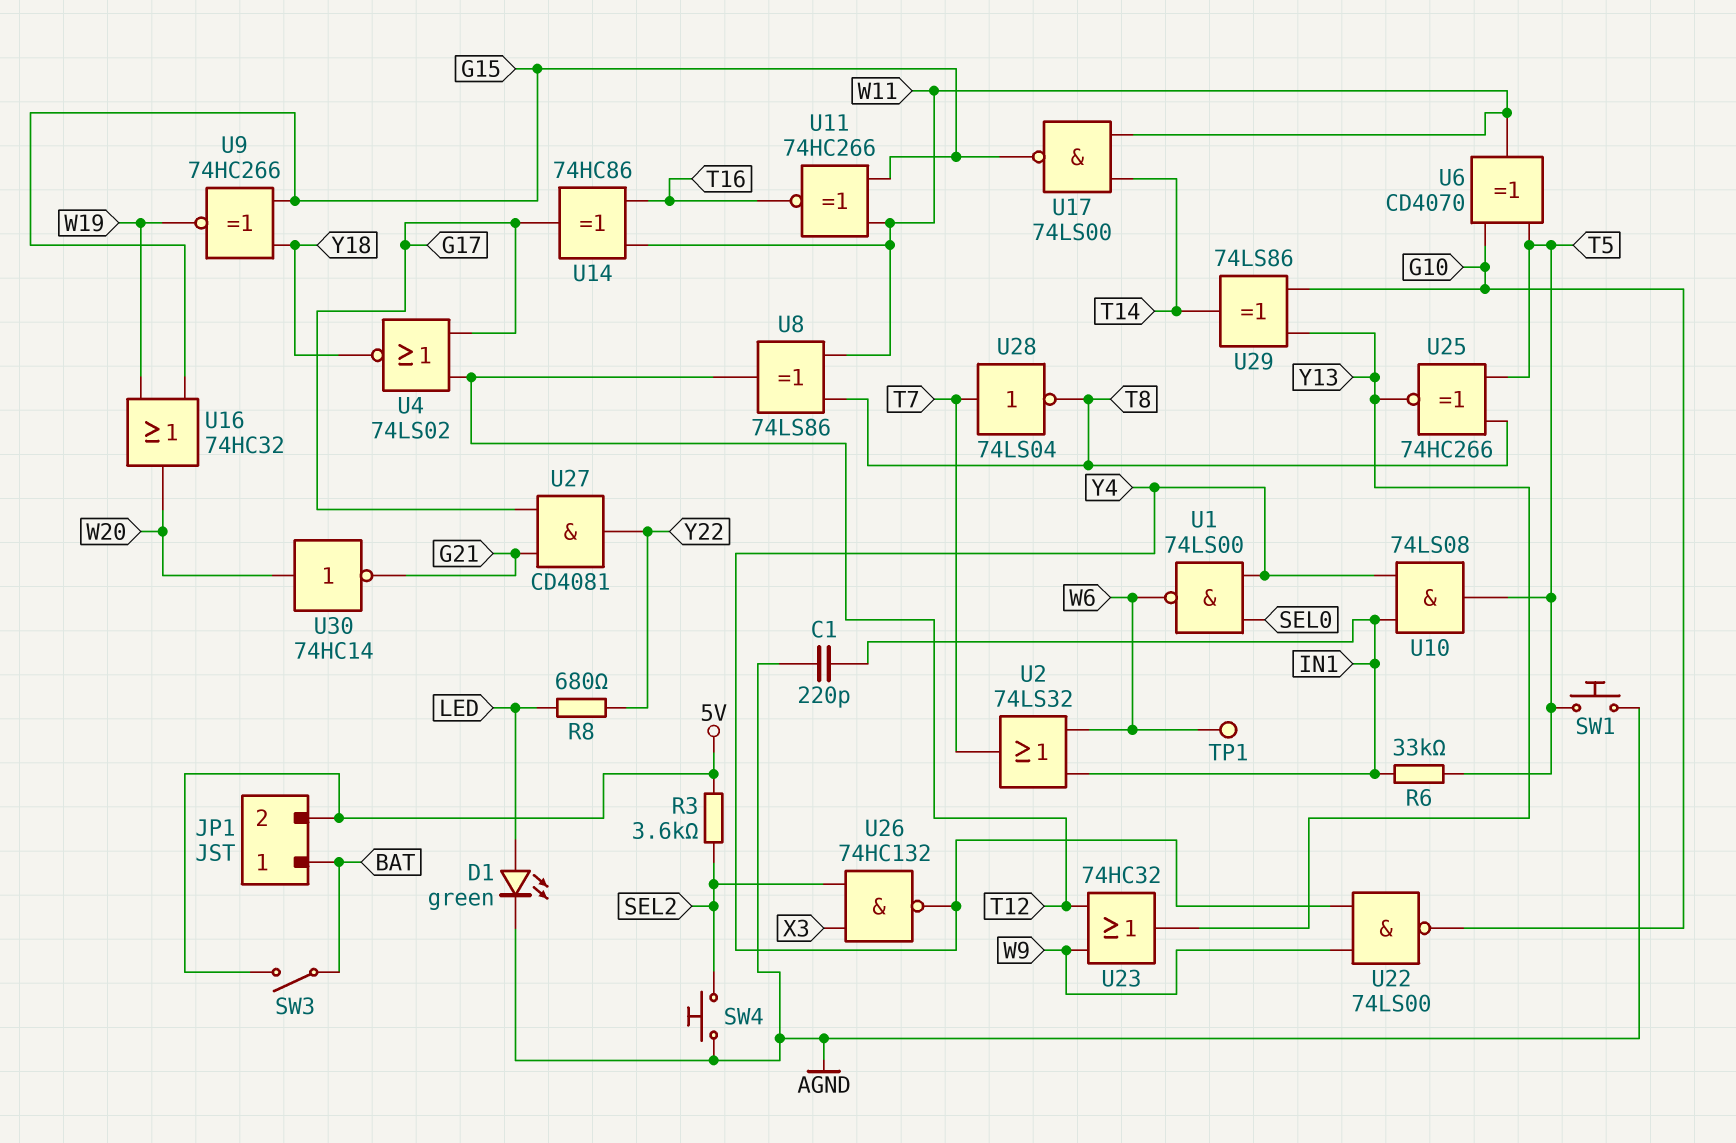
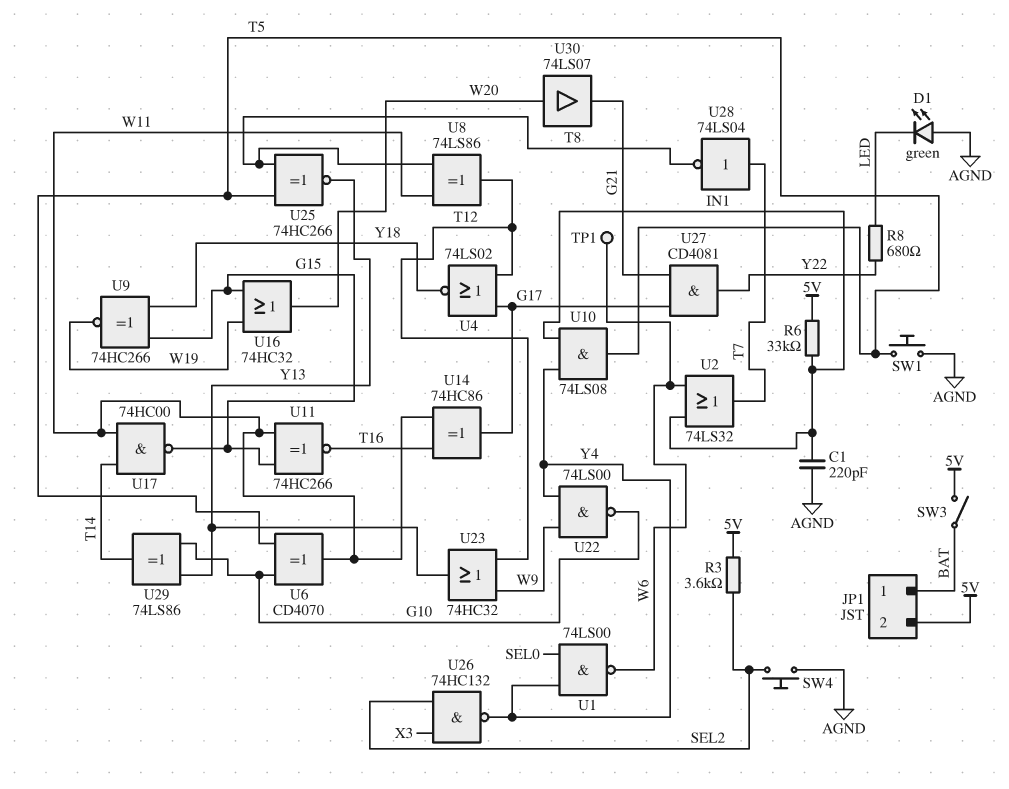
D1: LED green (A LED, K AGND) -> LED green (A AGND, K LED)
R6: 33k (IN1, T5) -> 33k (5V, IN1)
U17: NAND 74LS00 (in T14, in W11, out G15) -> NAND 74HC00 (in T14, in W11, out G15)
U30: NOT 74HC14 (in W20, out G21) -> buffer 74LS07 (in W20, out G21)

